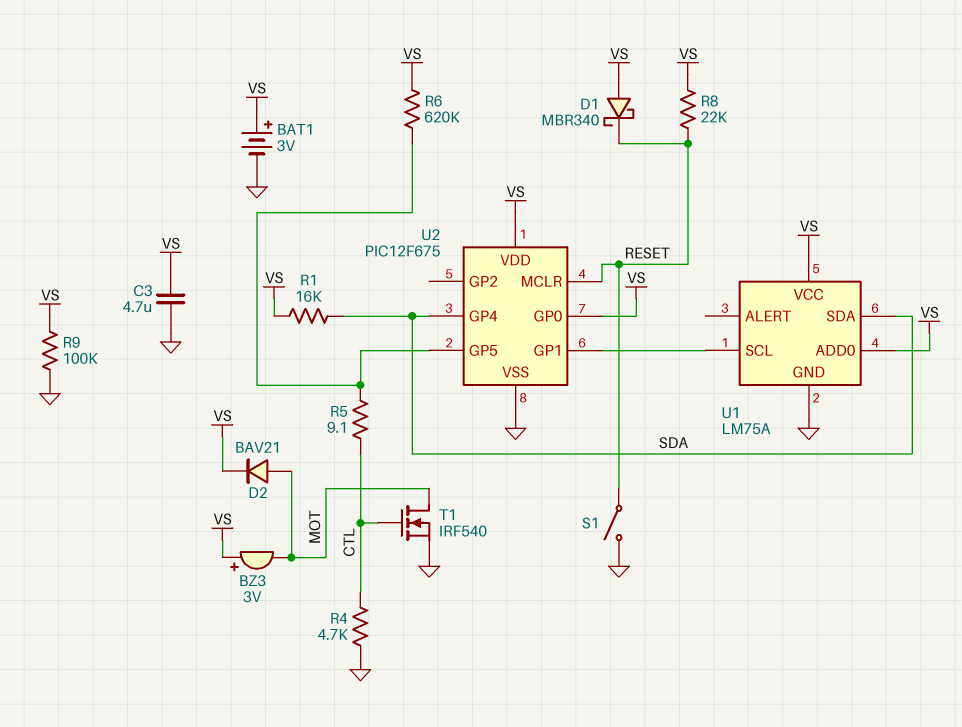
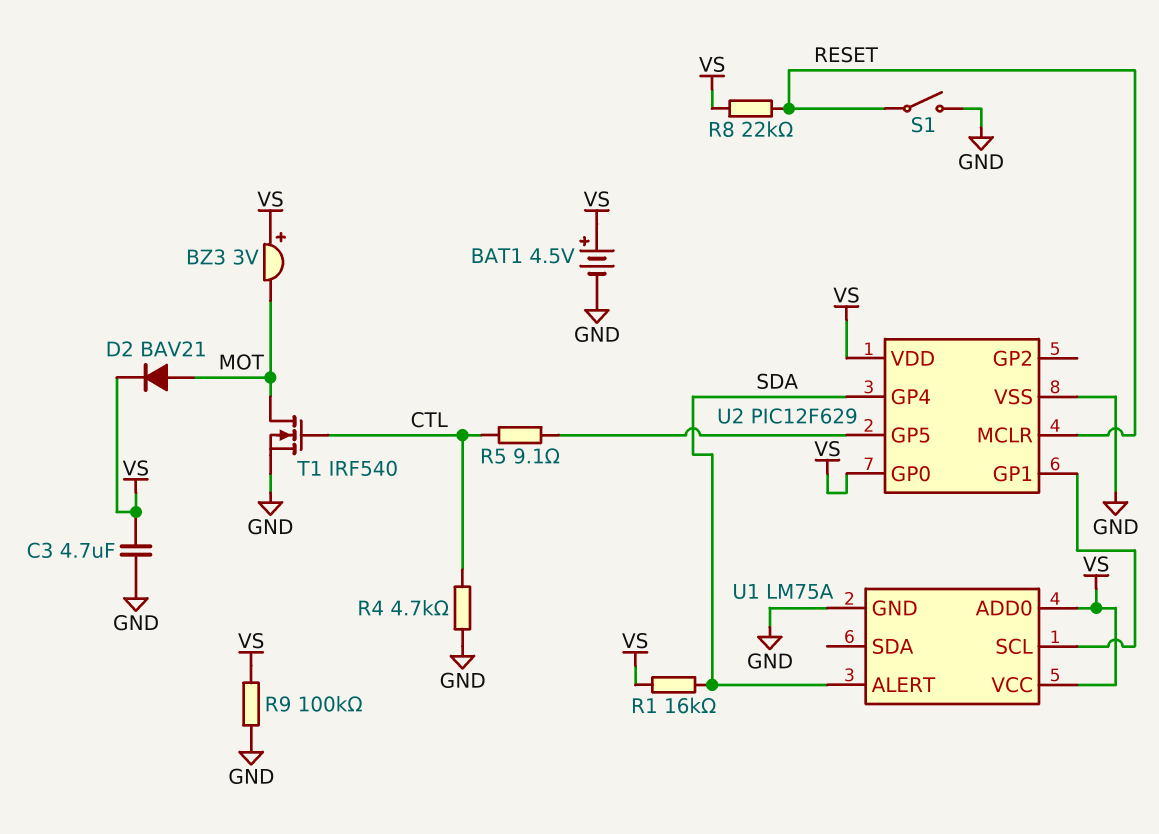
BAT1: 3V (plus VS, minus GND) -> 4.5V (plus VS, minus GND)
D1: schottky MBR340 (A VS, K RESET) -> none
R6: 620k (U2/GP5, VS) -> none
U1 pin ALERT: none -> SDA
U1 pin SDA: SDA -> none
U2: PIC12F675 -> PIC12F629

